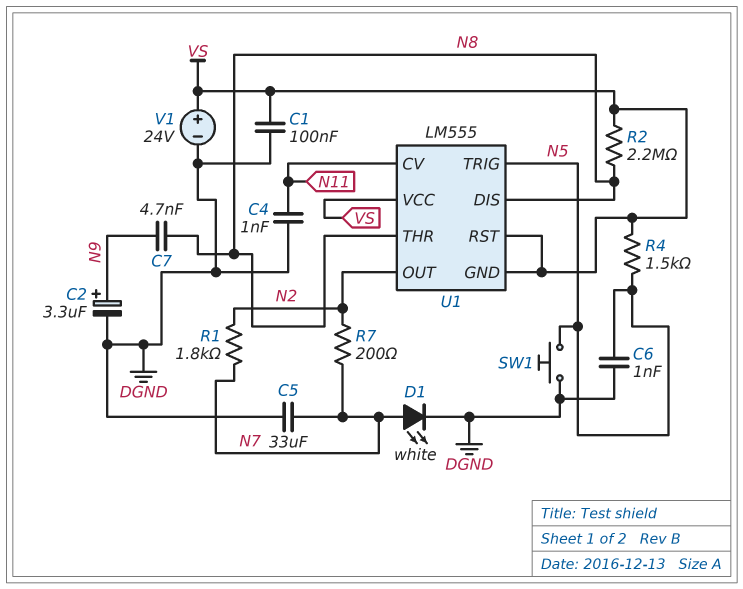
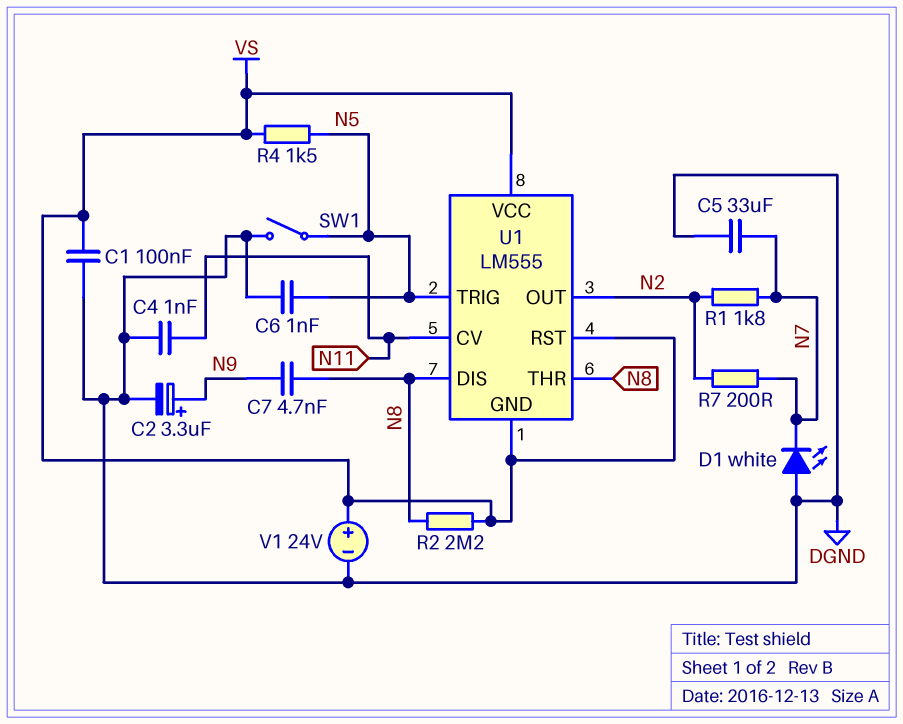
D1: LED white (A N7, K DGND) -> LED white (A DGND, K N7)
SW1: button (DGND, N5) -> switch (DGND, N5)

